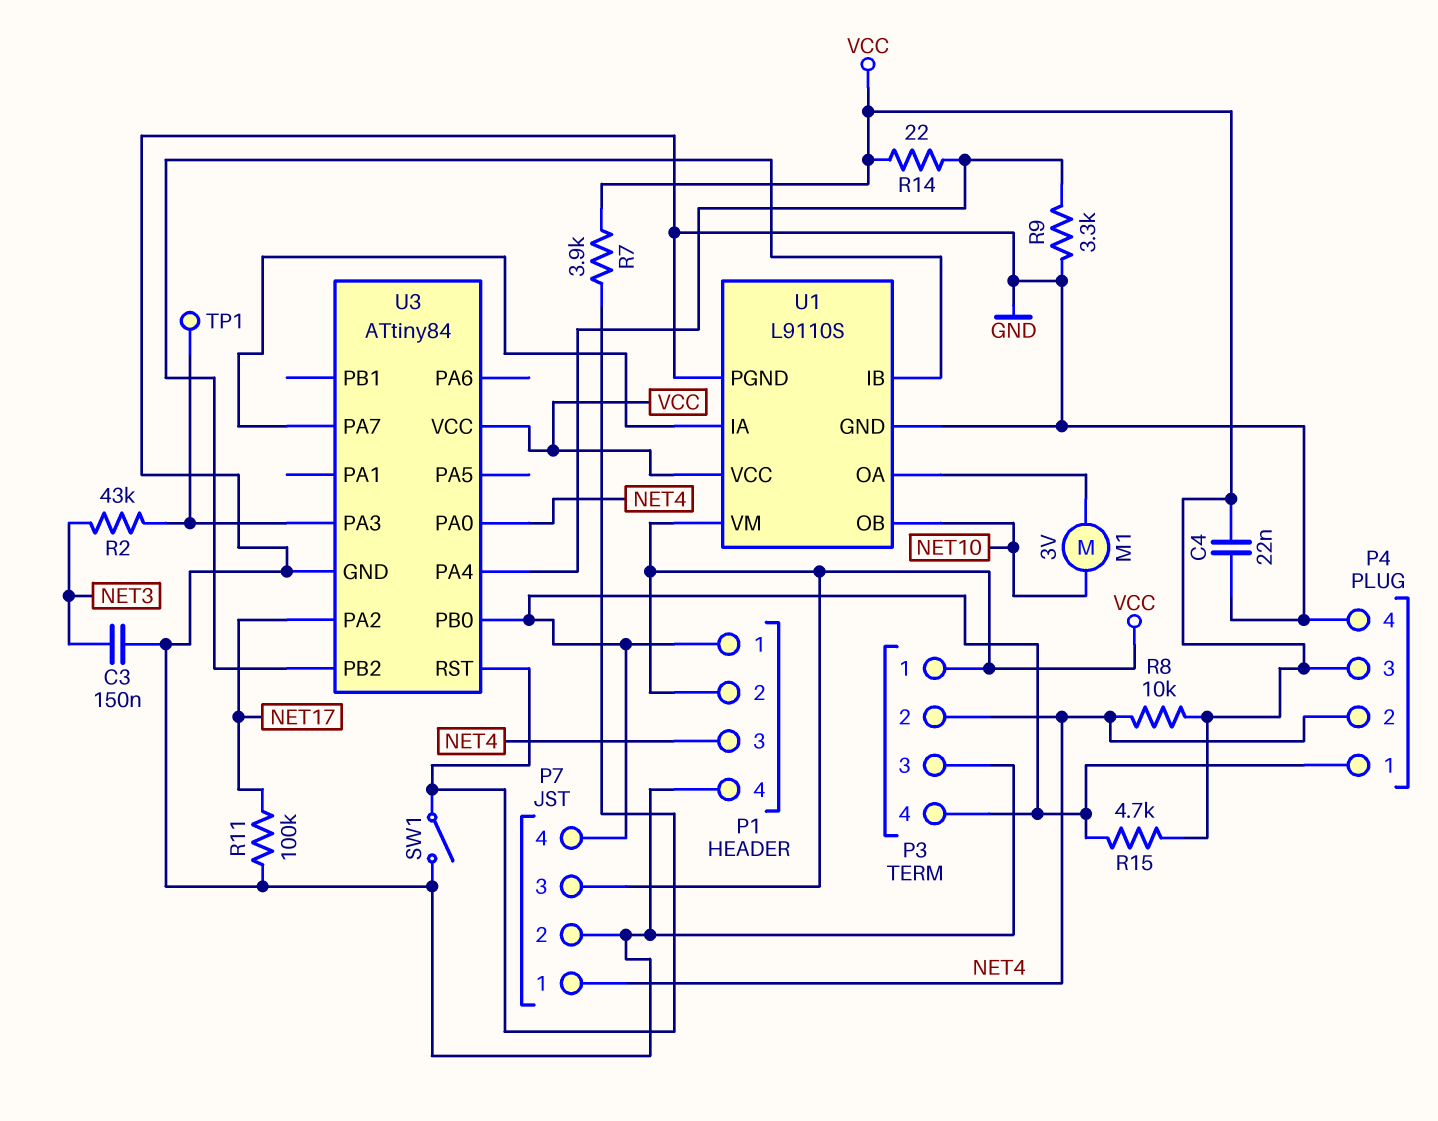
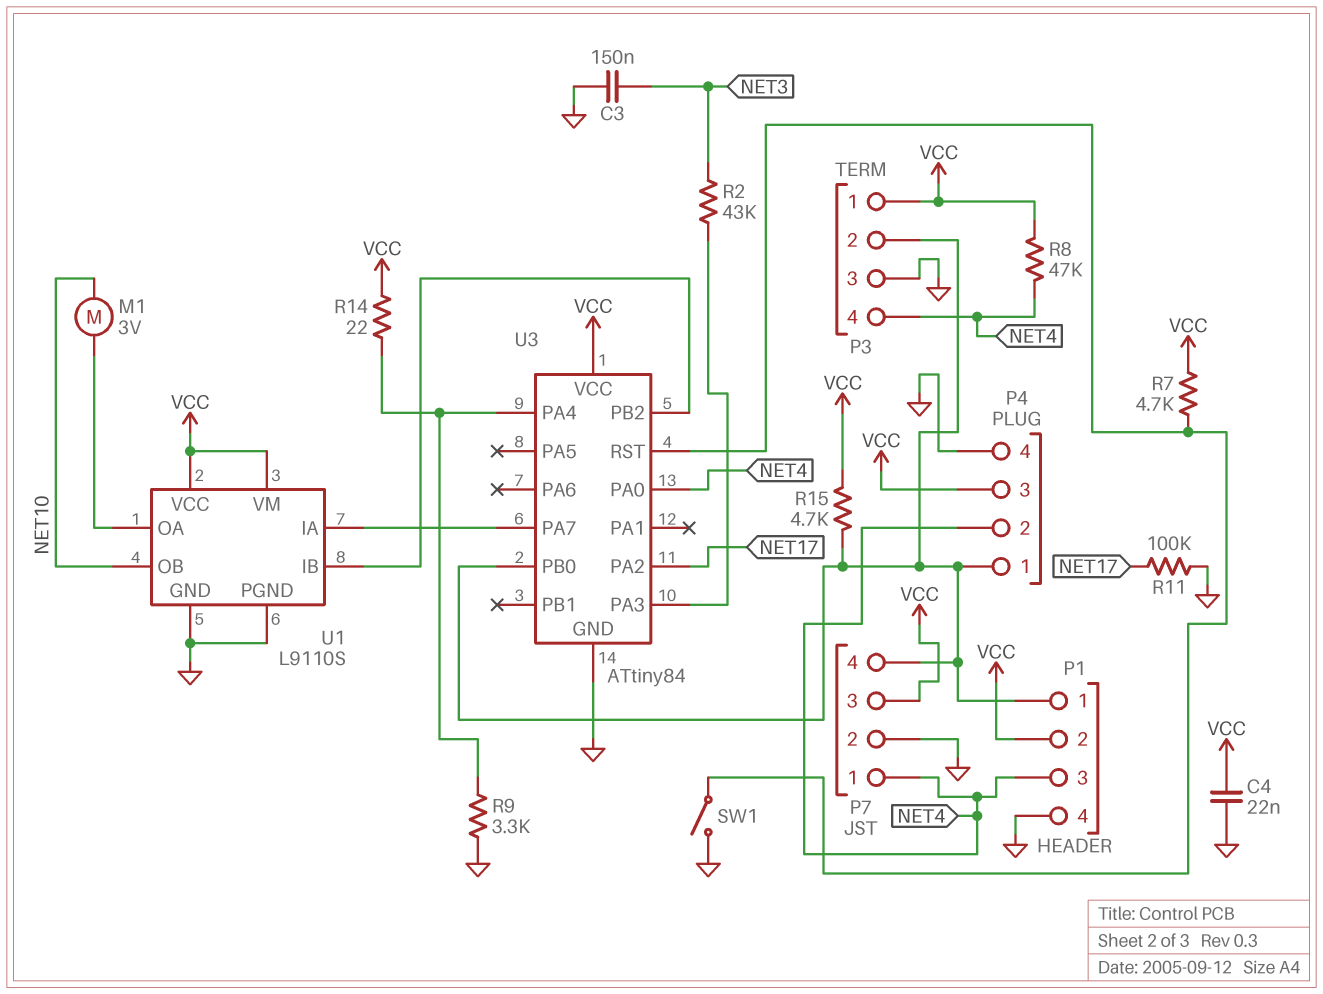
P3 pin 2: NET4 -> P1/1
P3 pin 4: P1/1 -> NET4
R7: 3.9k (U3/RST, VCC) -> 4.7k (U3/RST, VCC)
R8: 10k (NET4, VCC) -> 47k (NET4, VCC)
TP1: test point (U3/PA3) -> none

